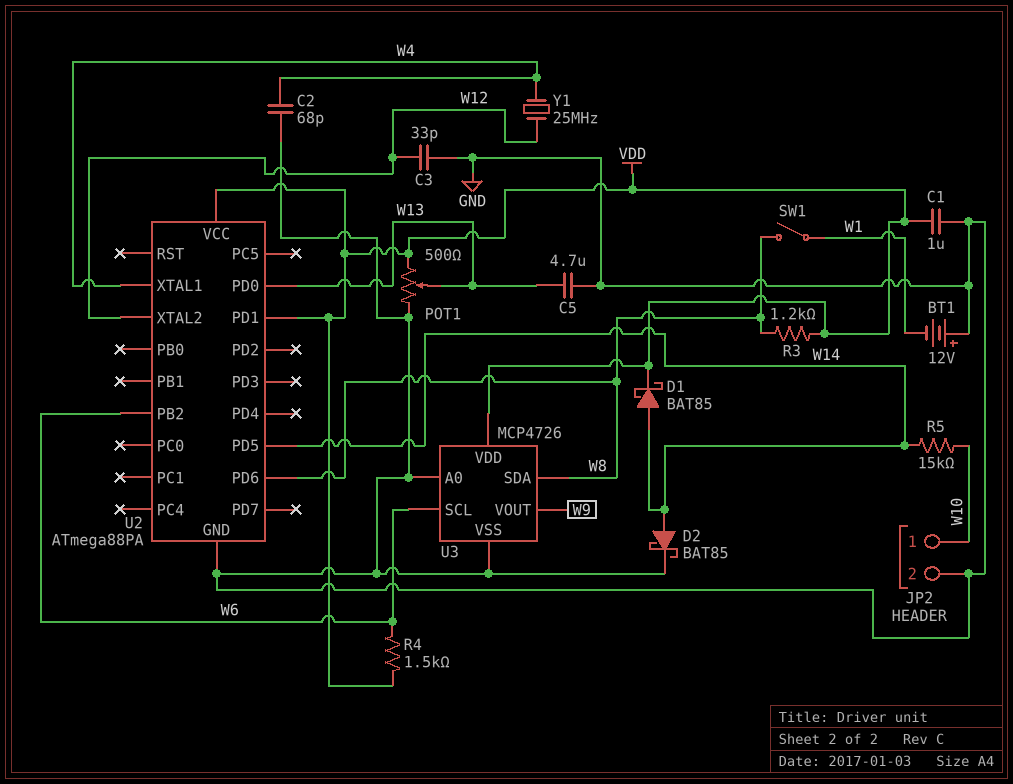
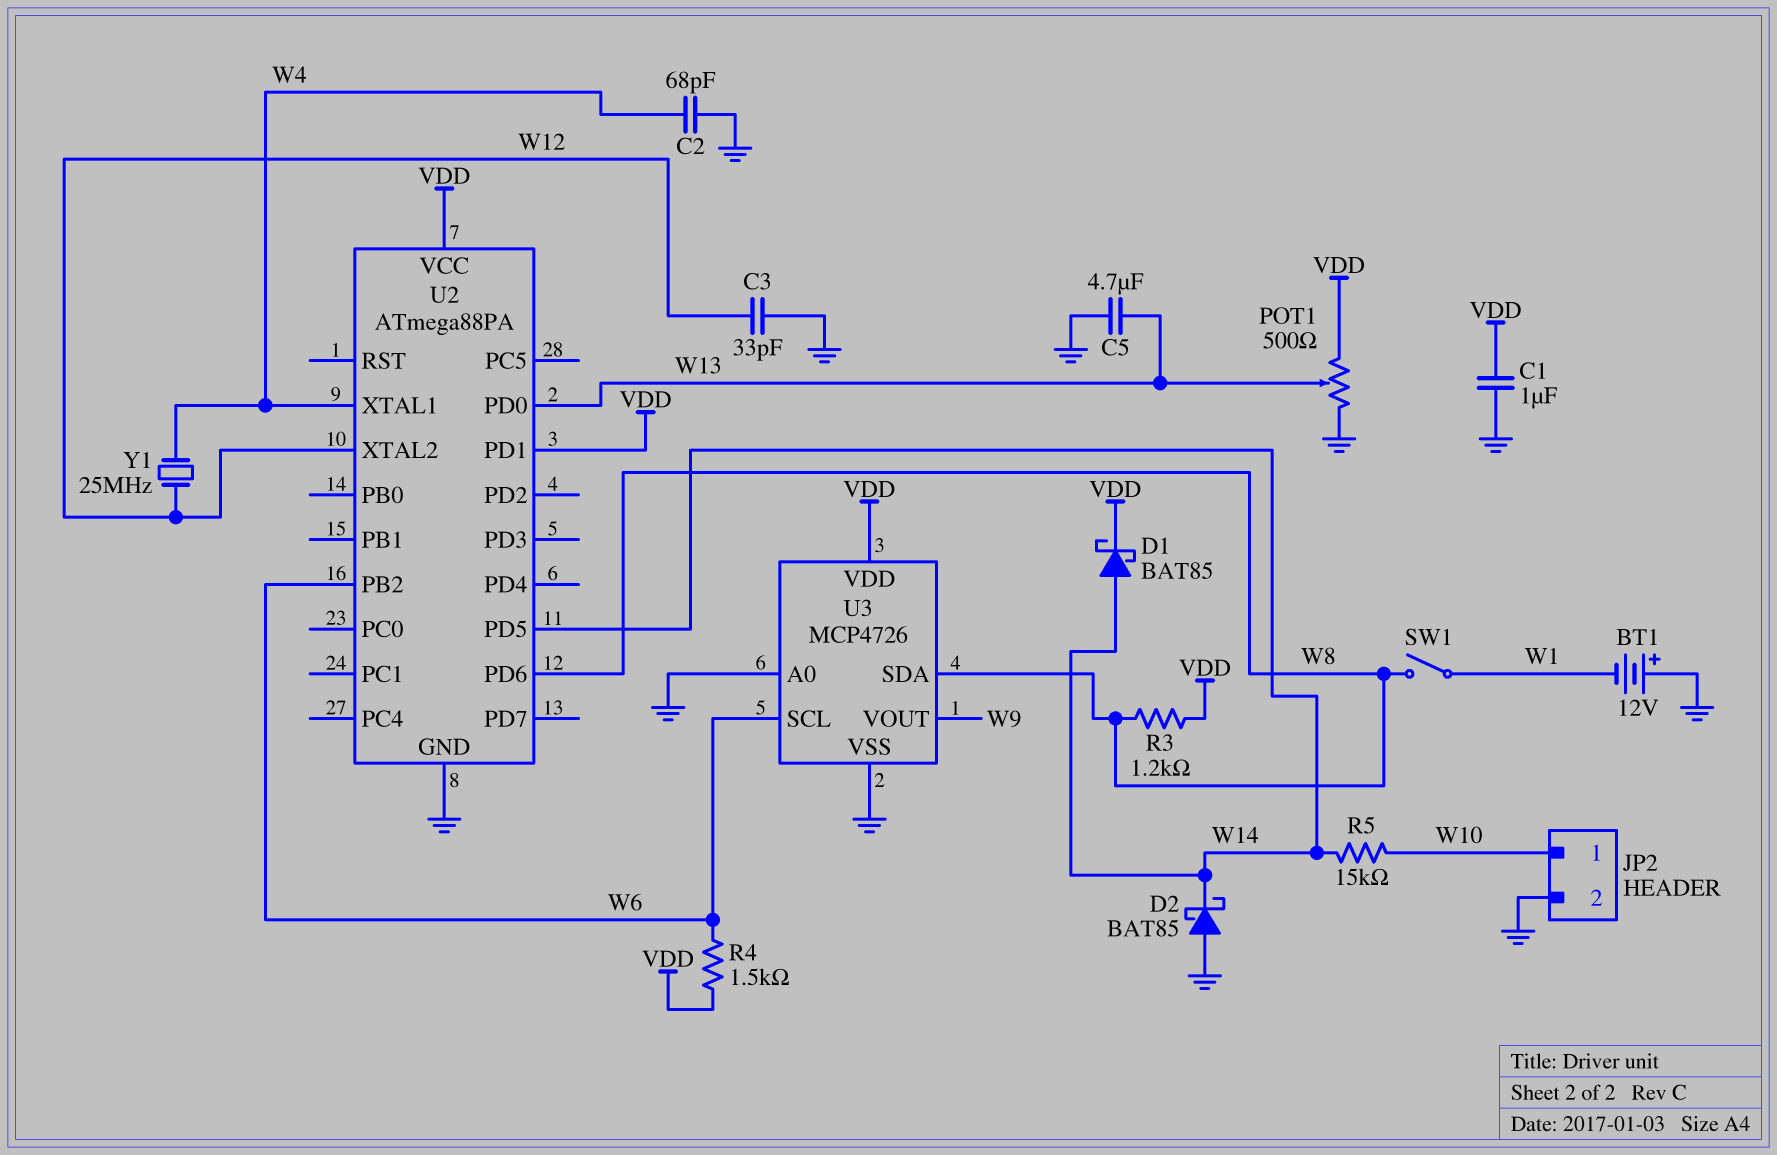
D2: schottky BAT85 (A W14, K GND) -> schottky BAT85 (A GND, K W14)

